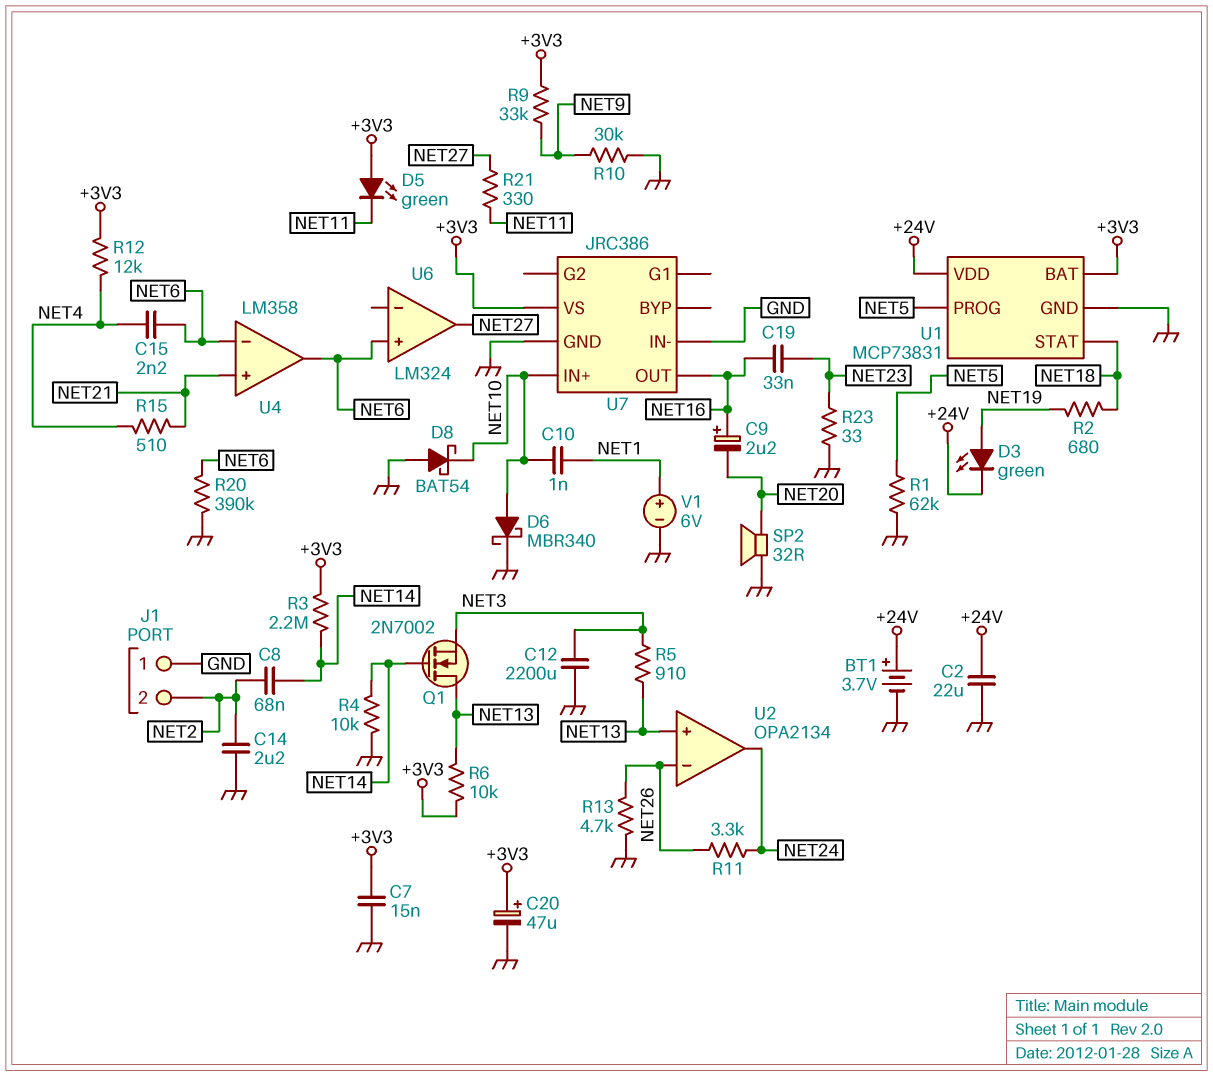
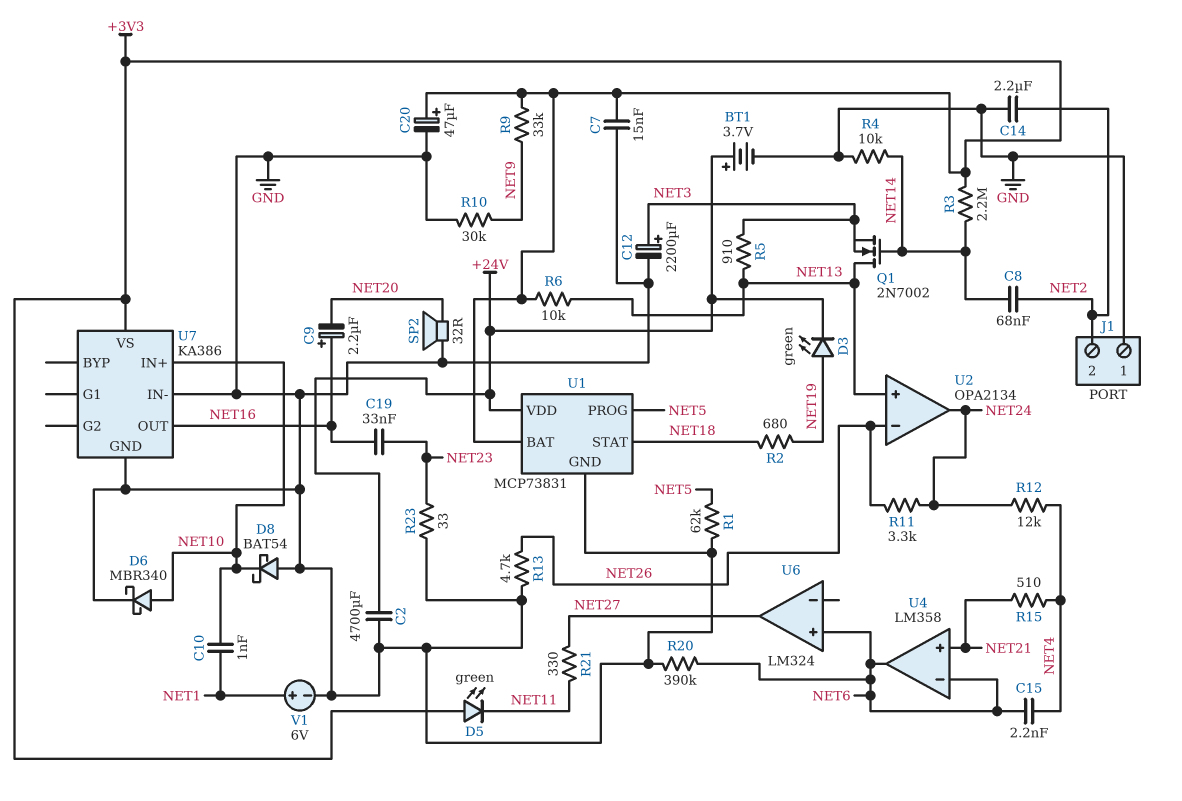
C2: 22uF (+24V, GND) -> 4700uF (+24V, GND)
C12: 2200uF (GND, NET3) -> 2200uF (plus NET3, minus GND)
R12: 12k (+3V3, NET4) -> 12k (NET4, NET24)
U7: JRC386 -> KA386

